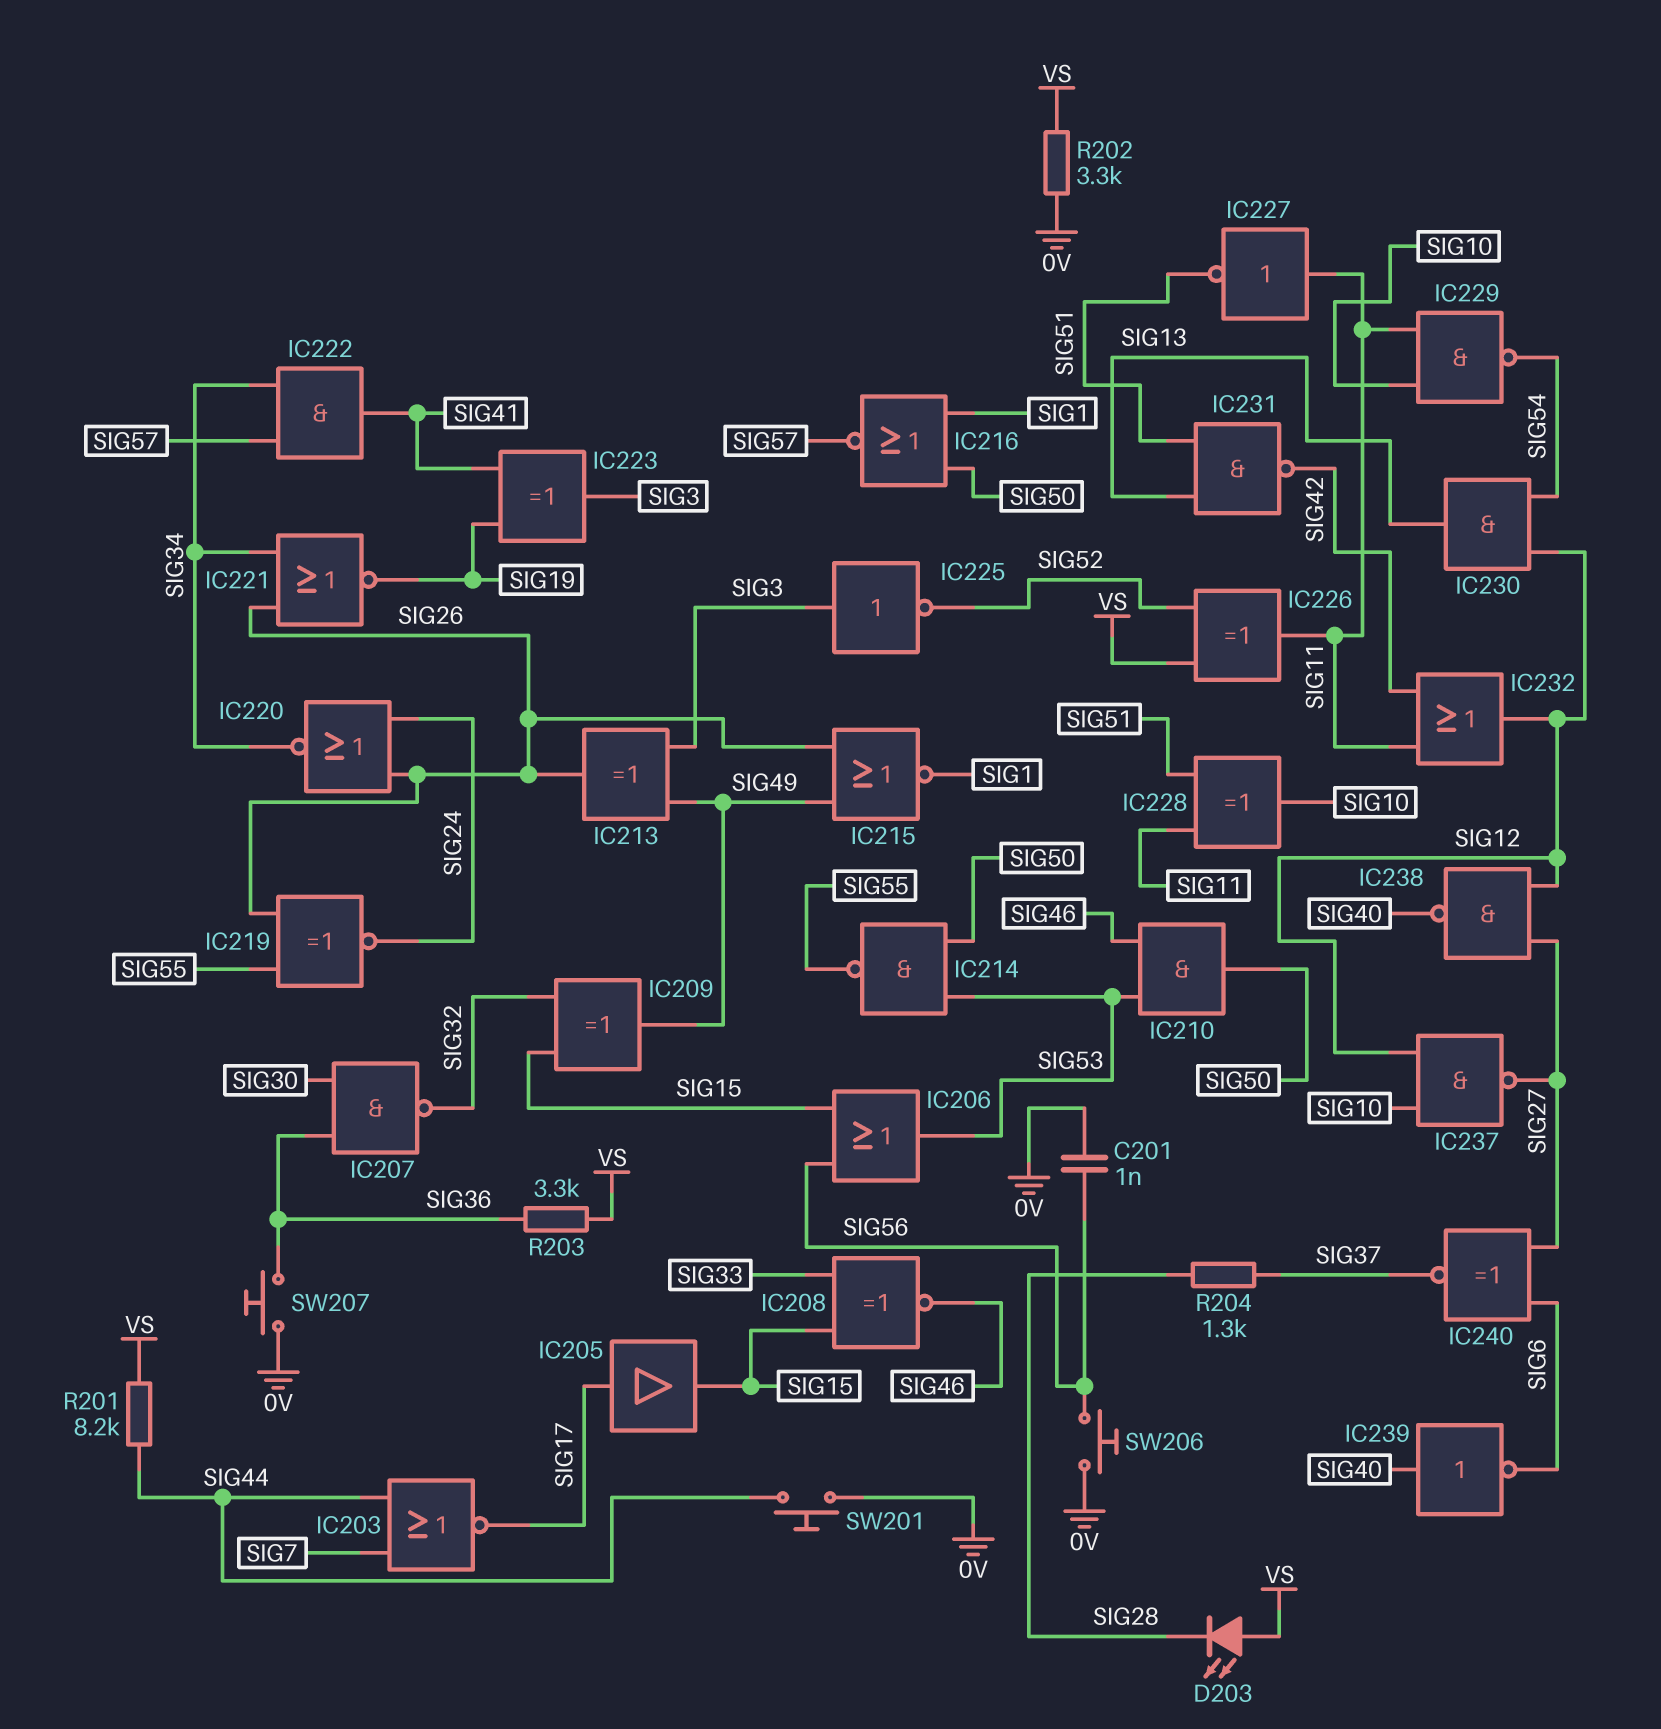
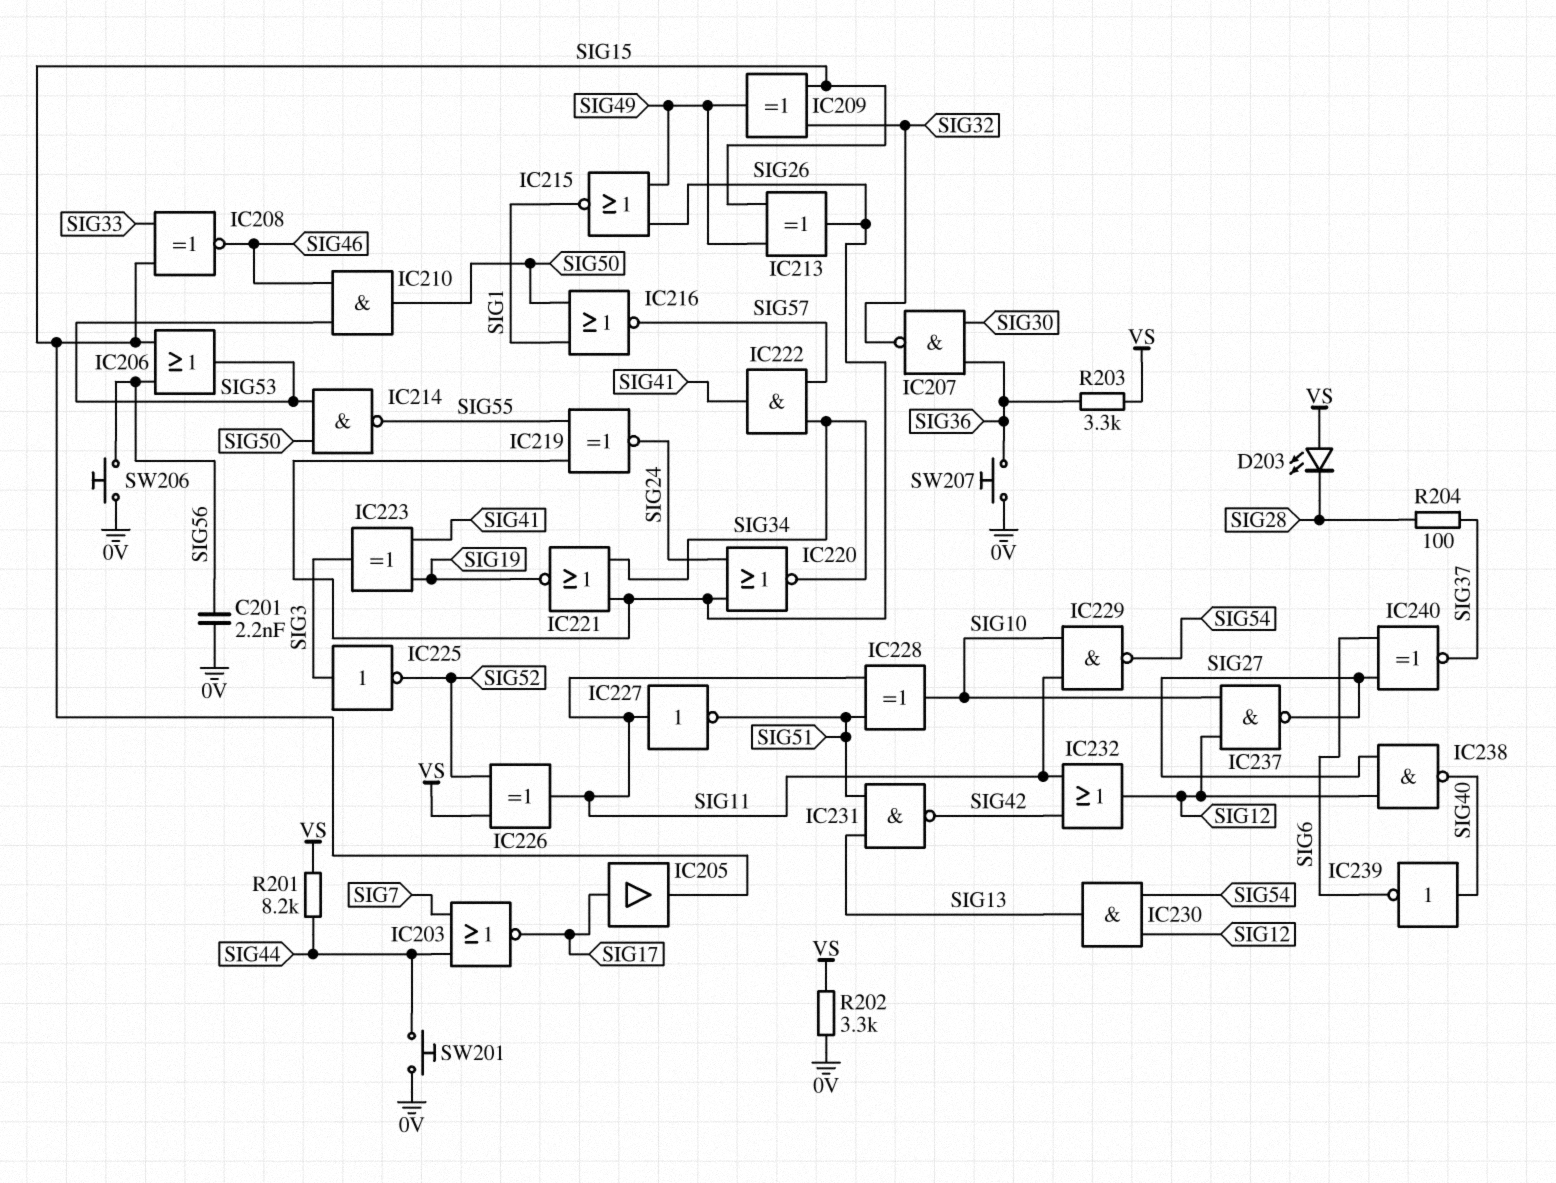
C201: 1nF (0V, SIG56) -> 2.2nF (0V, SIG56)
IC213: XOR (in SIG3, in SIG49, out SIG26) -> XOR (in SIG15, in SIG49, out SIG26)
R204: 1.3k (SIG28, SIG37) -> 100 (SIG28, SIG37)

